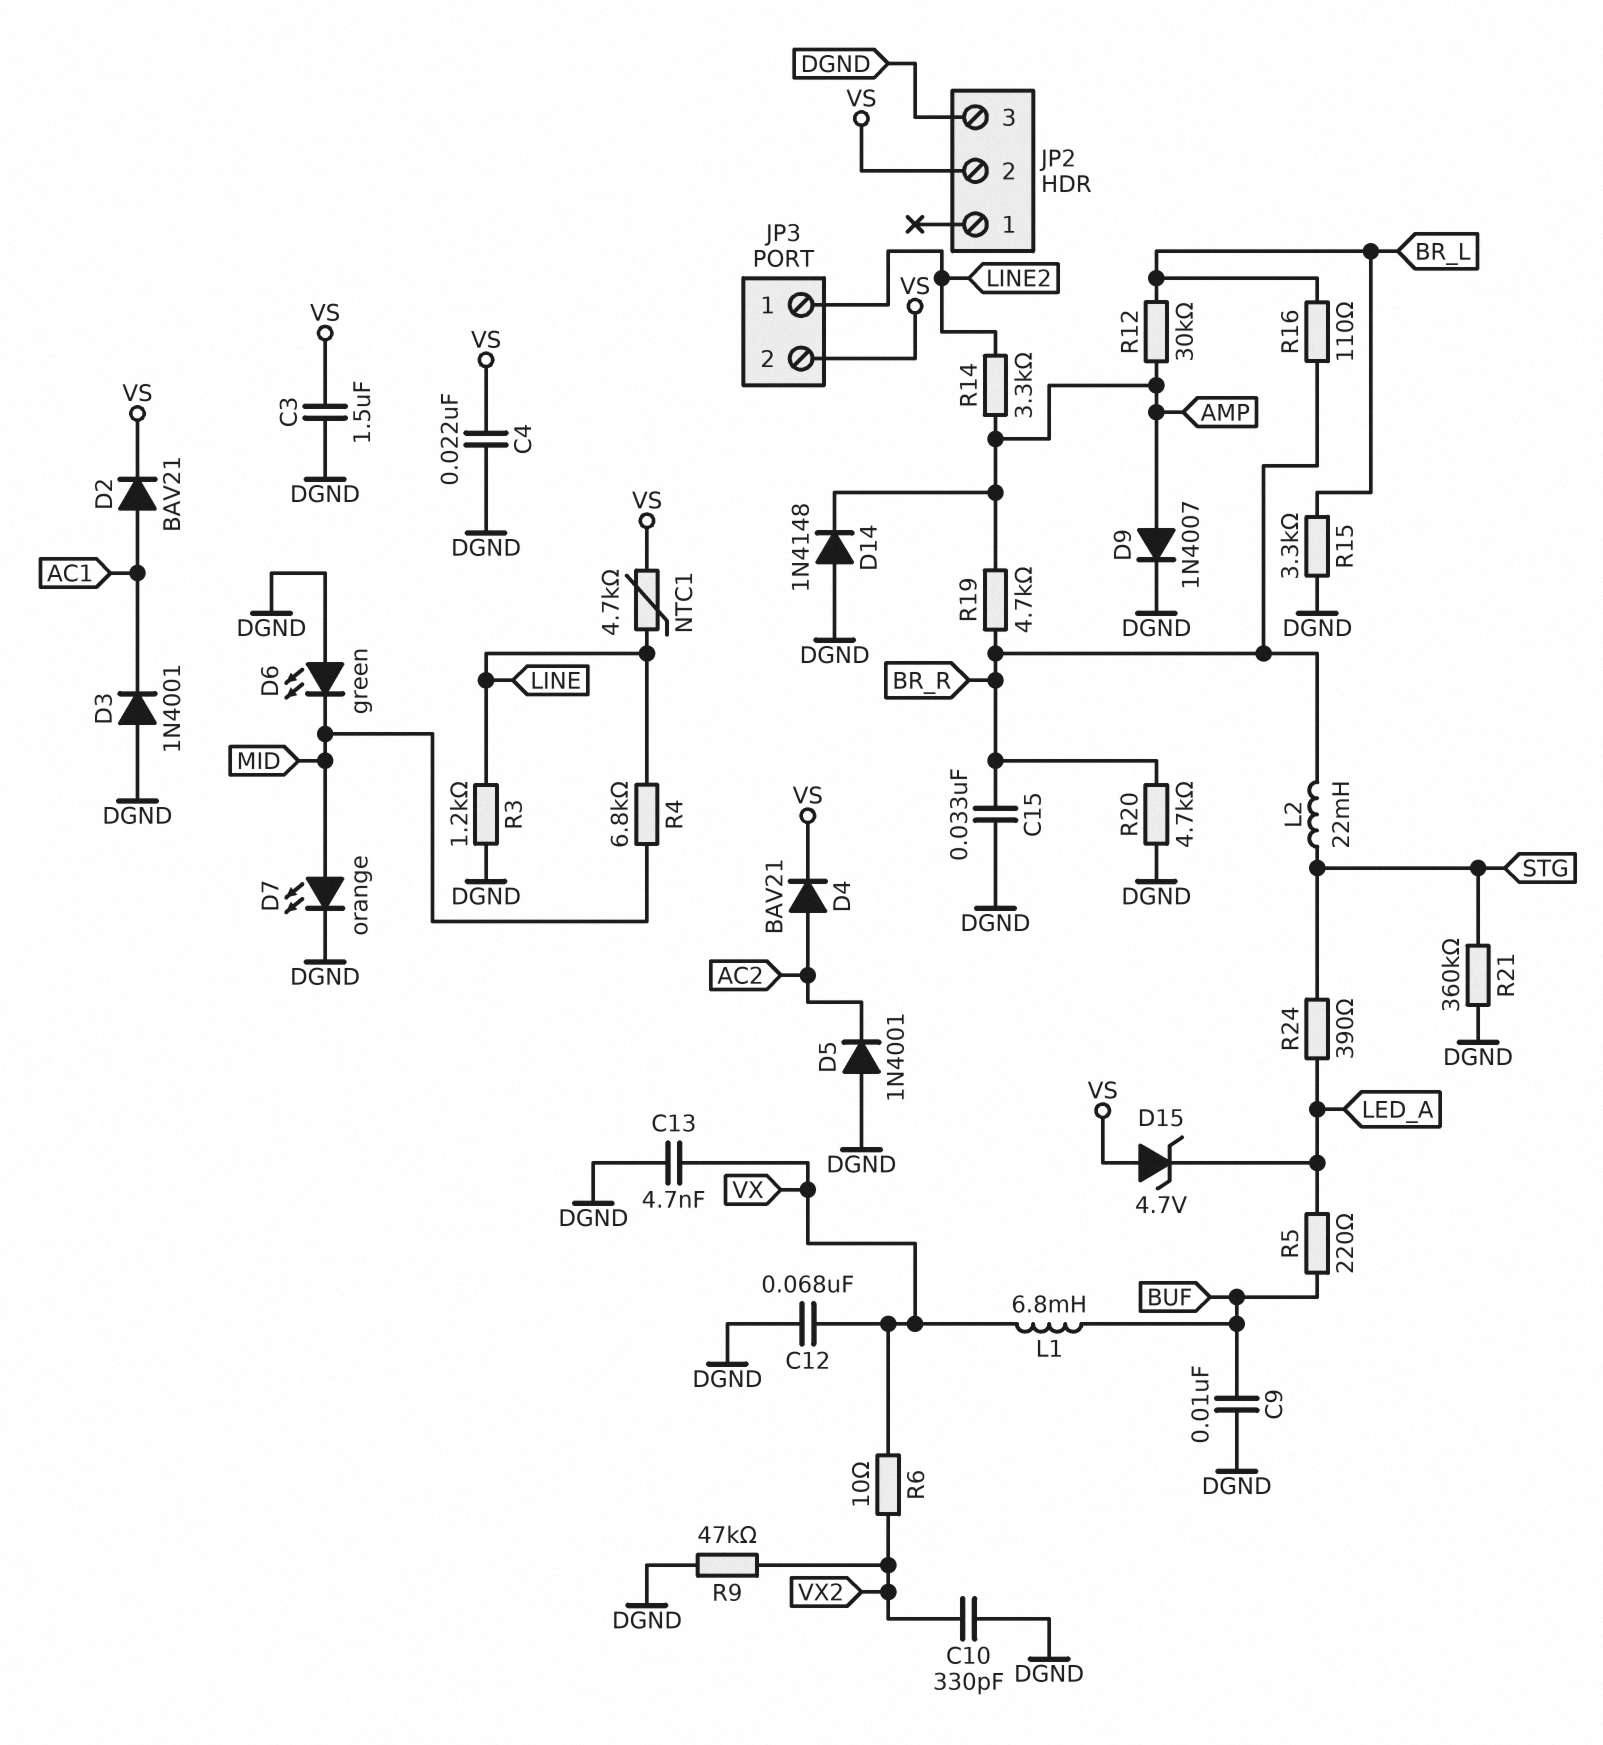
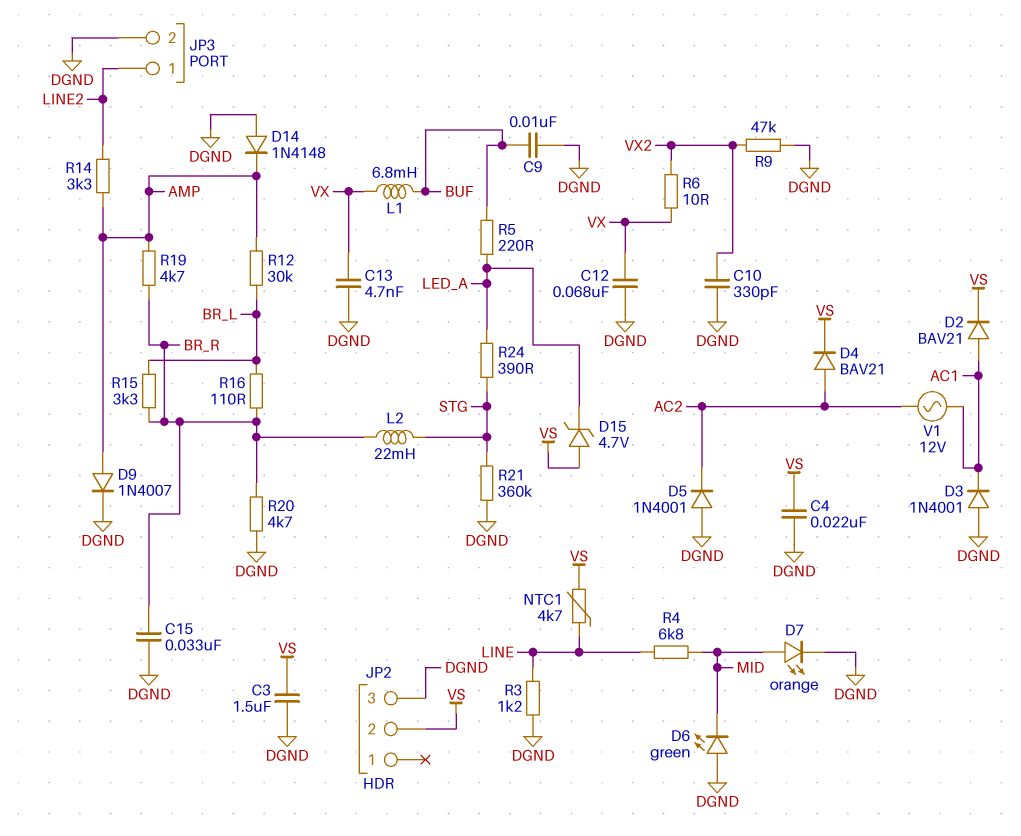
JP3 pin 2: VS -> DGND
R15: 3.3k (BR_L, DGND) -> 3.3k (BR_L, BR_R)
V1: none -> AC 12V (AC1, AC2)

